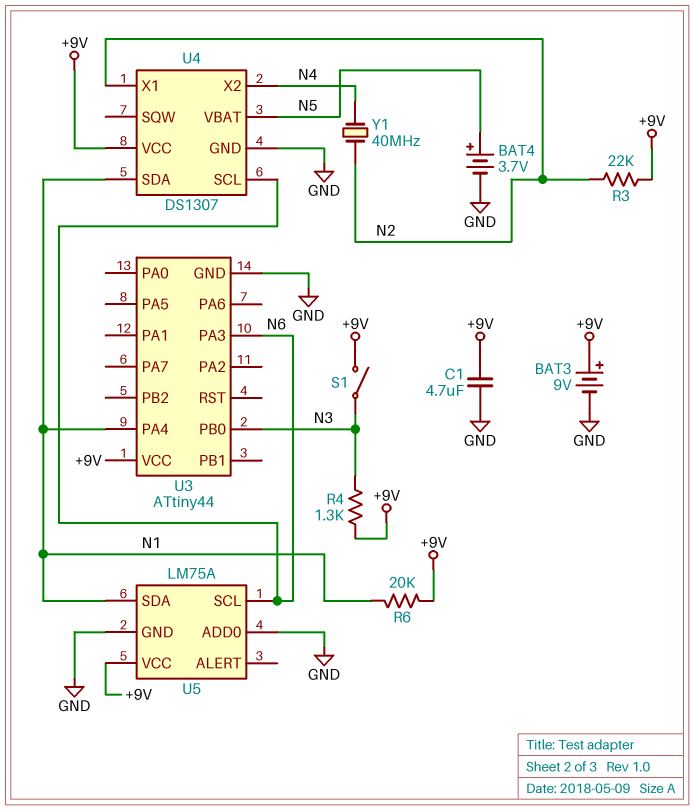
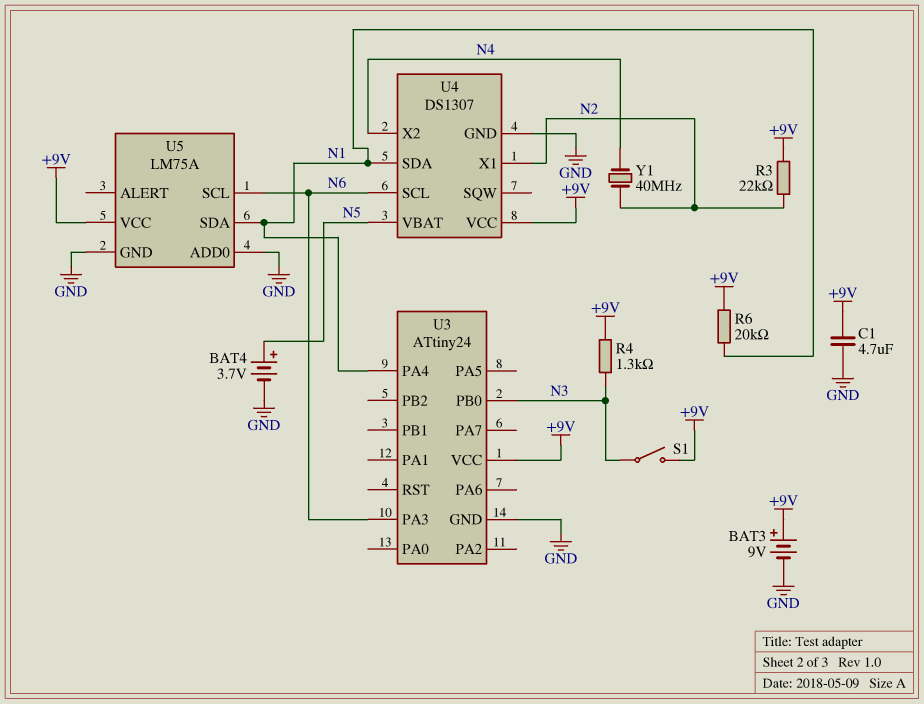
U3: ATtiny44 -> ATtiny24

